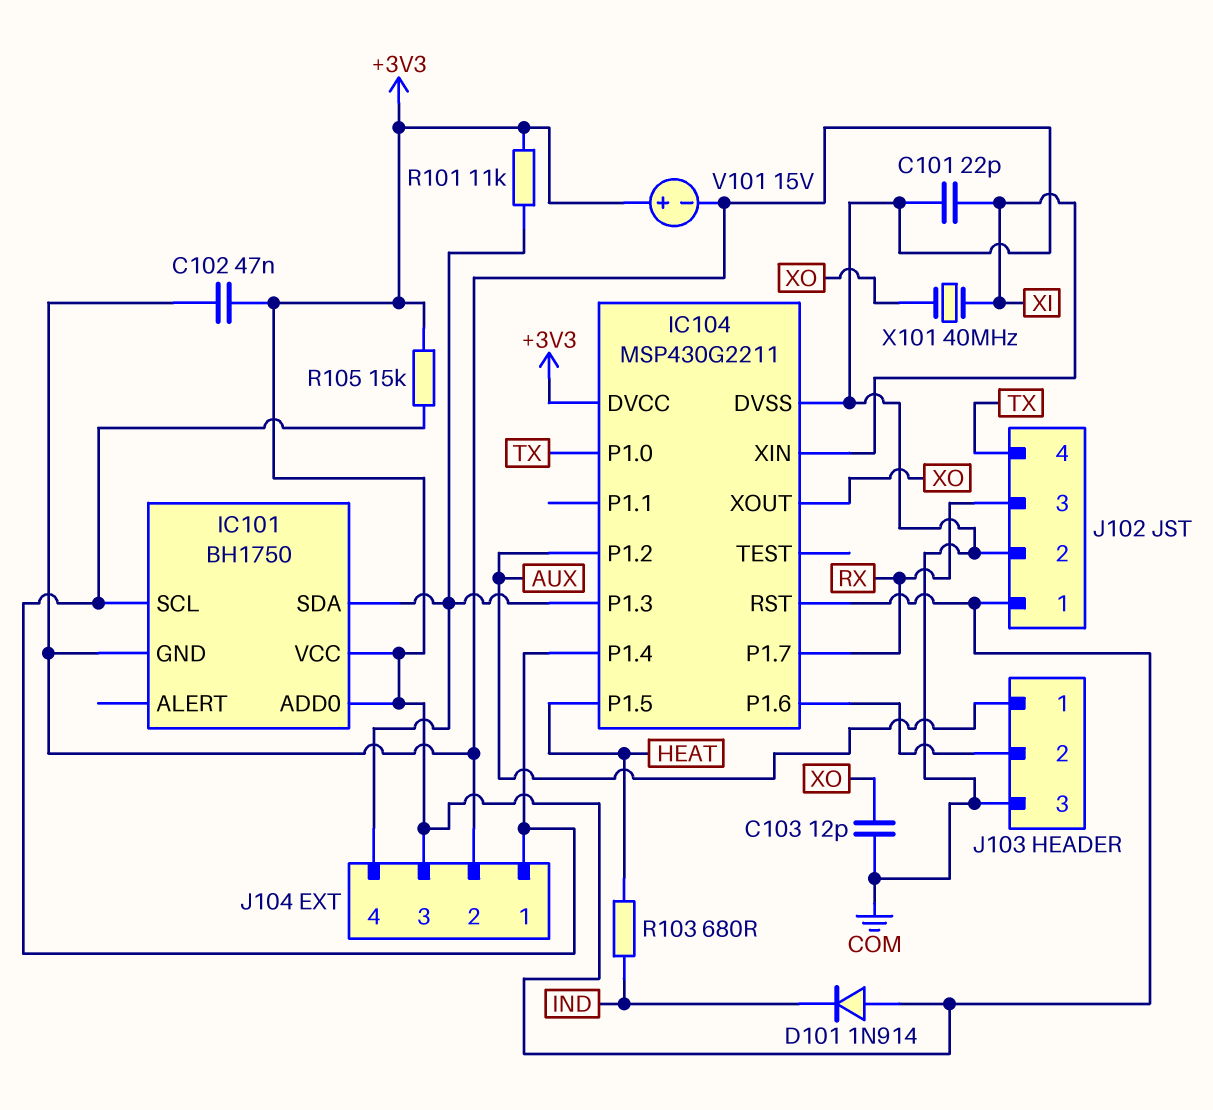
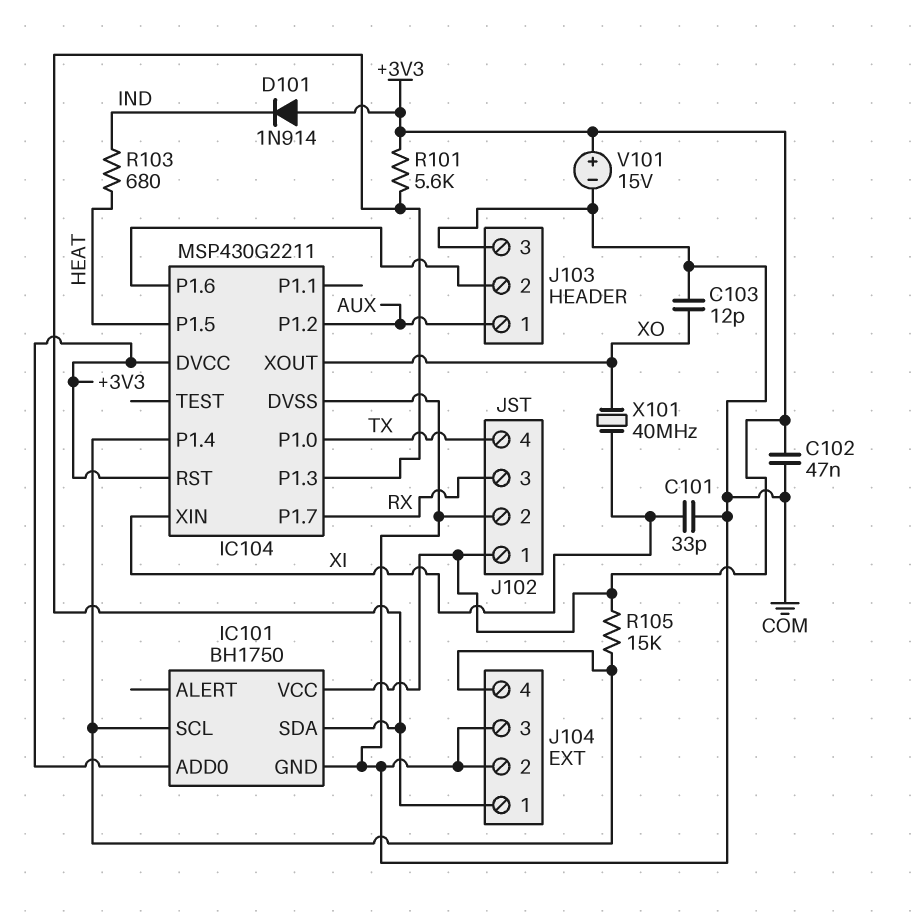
C101: 22pF (COM, XI) -> 33pF (COM, XI)
J104 pin 1: IC101/SCL -> IC101/SDA
J104 pin 3: +3V3 -> COM
J104 pin 4: IC101/SDA -> IC101/SCL
R101: 11k (+3V3, IC101/SDA) -> 5.6k (+3V3, IC101/SDA)

